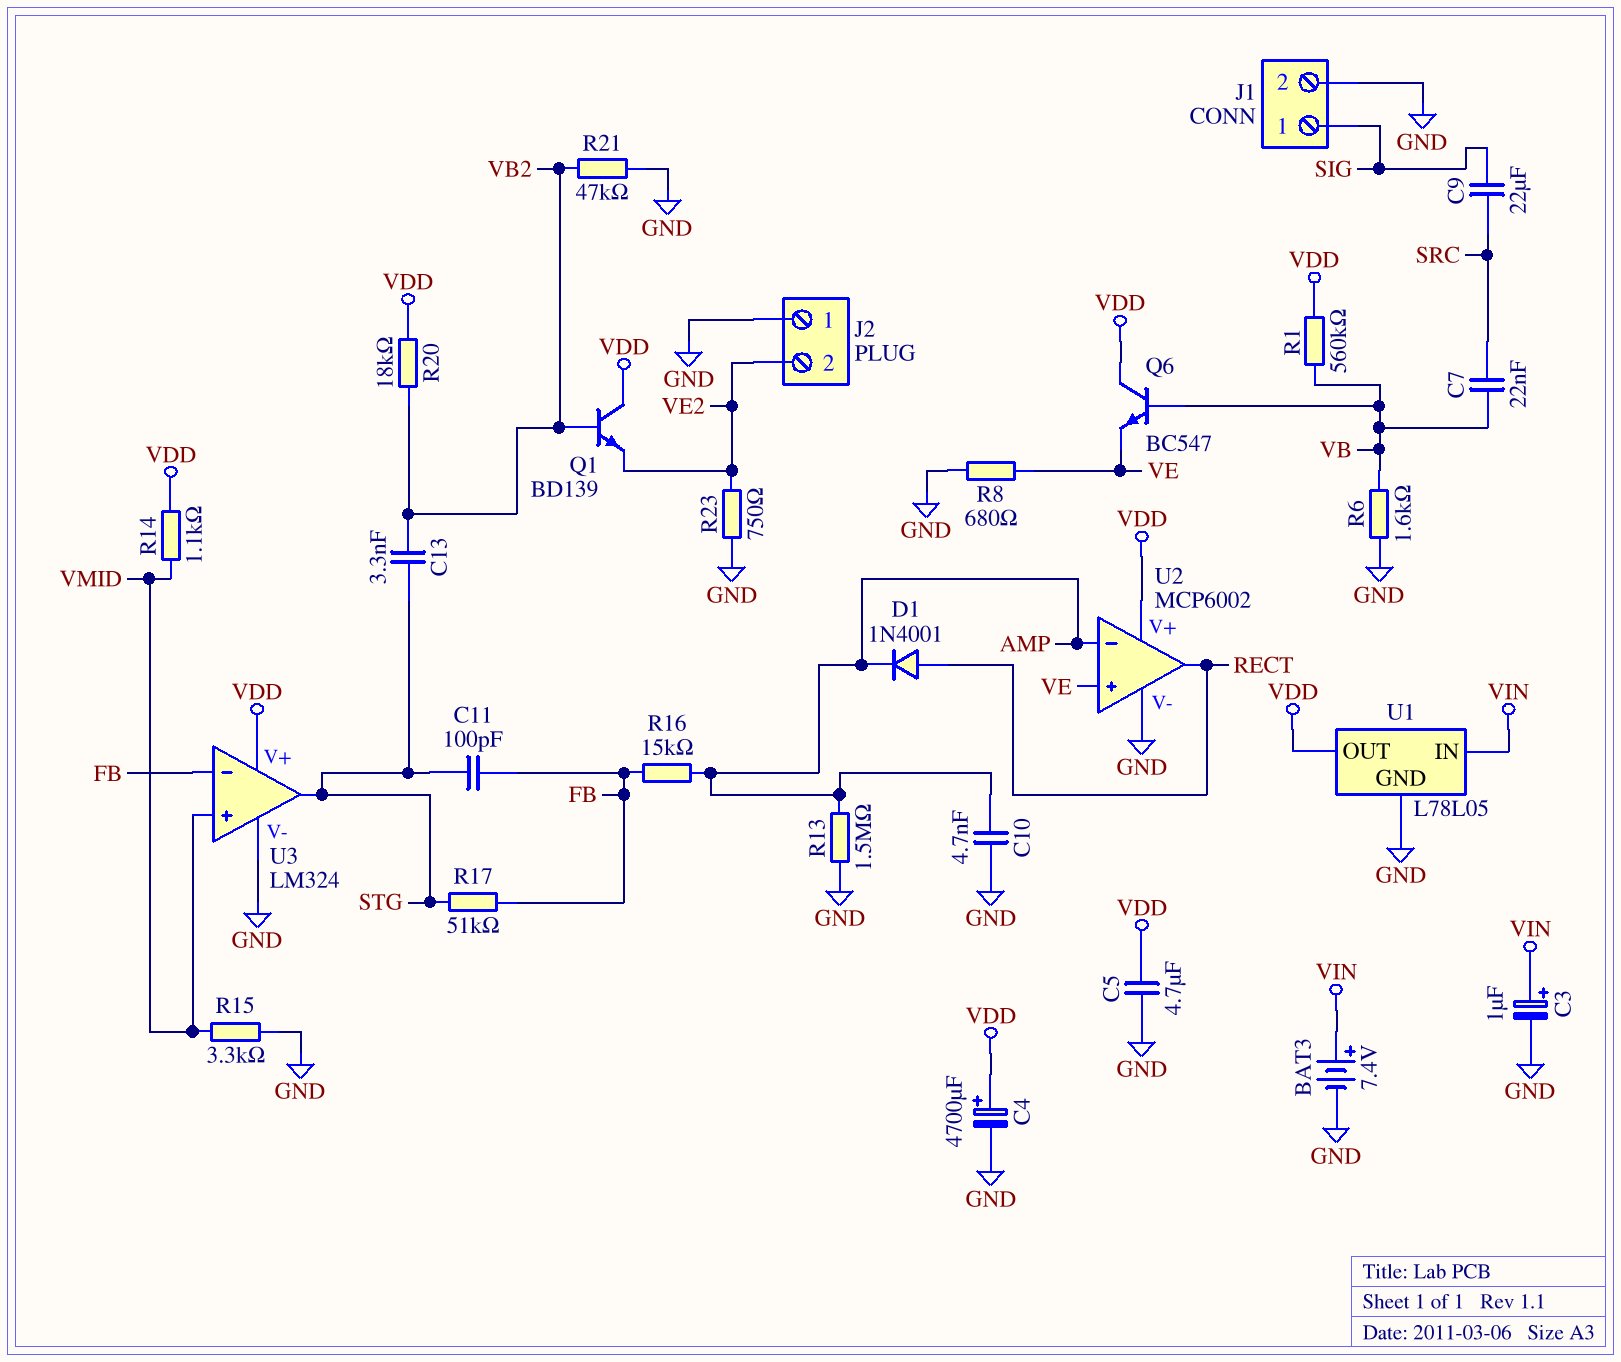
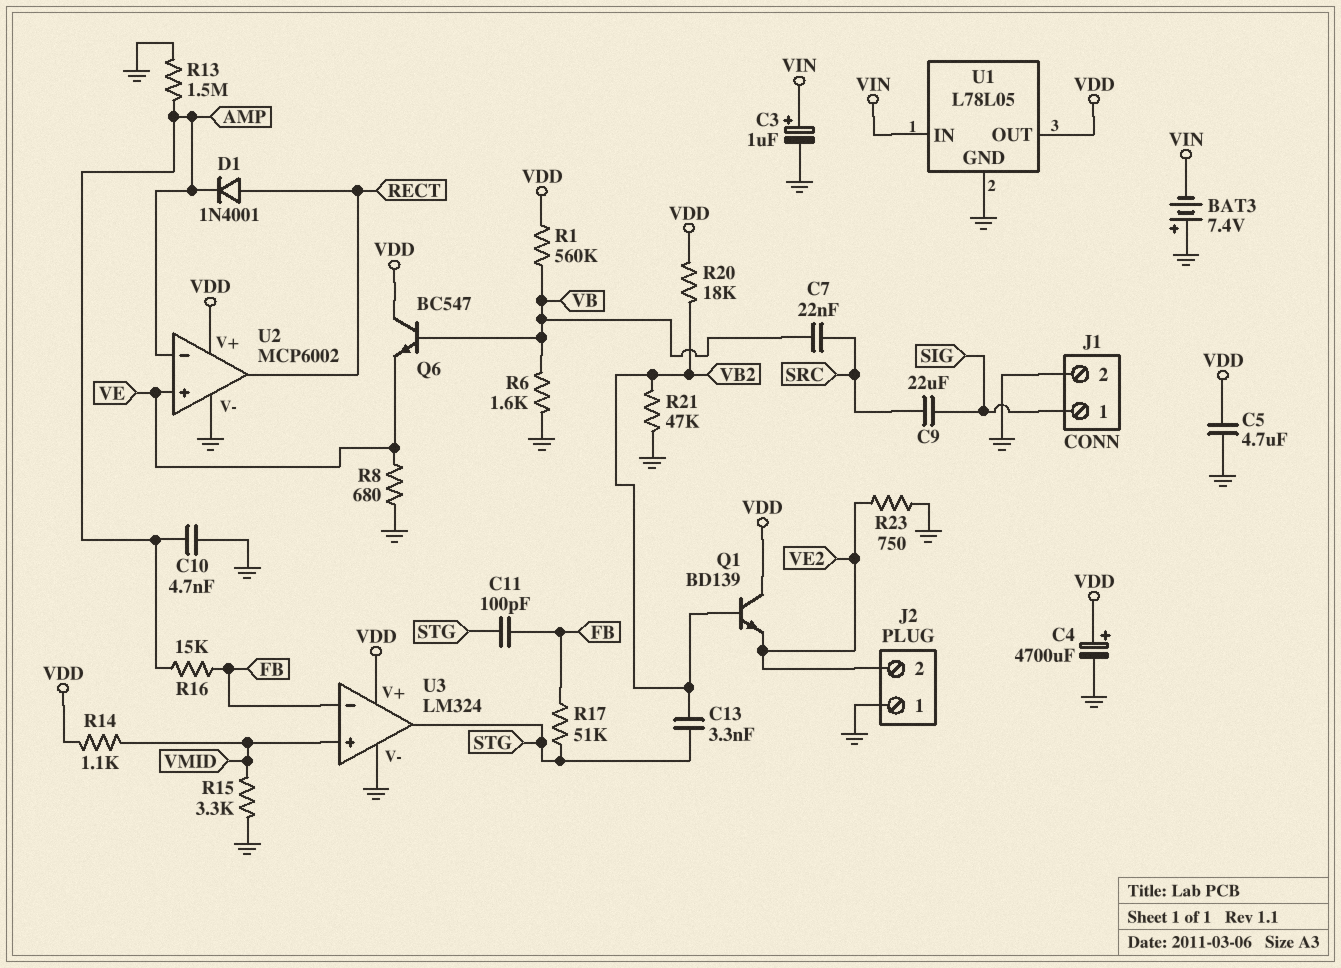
BAT3: 7.4V (plus VIN, minus GND) -> 7.4V (plus GND, minus VIN)

